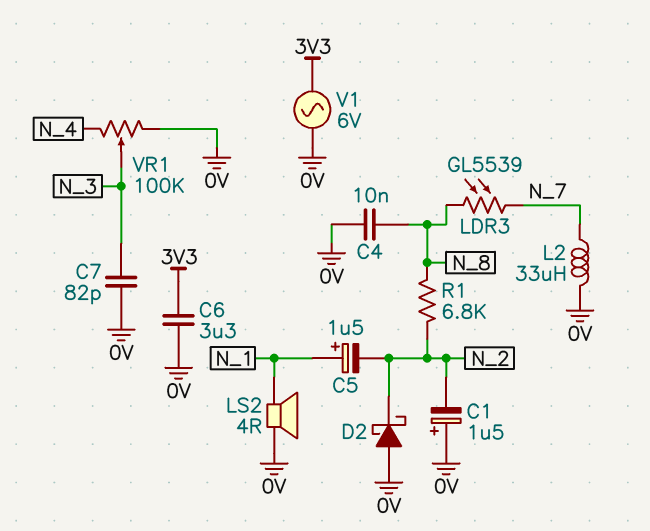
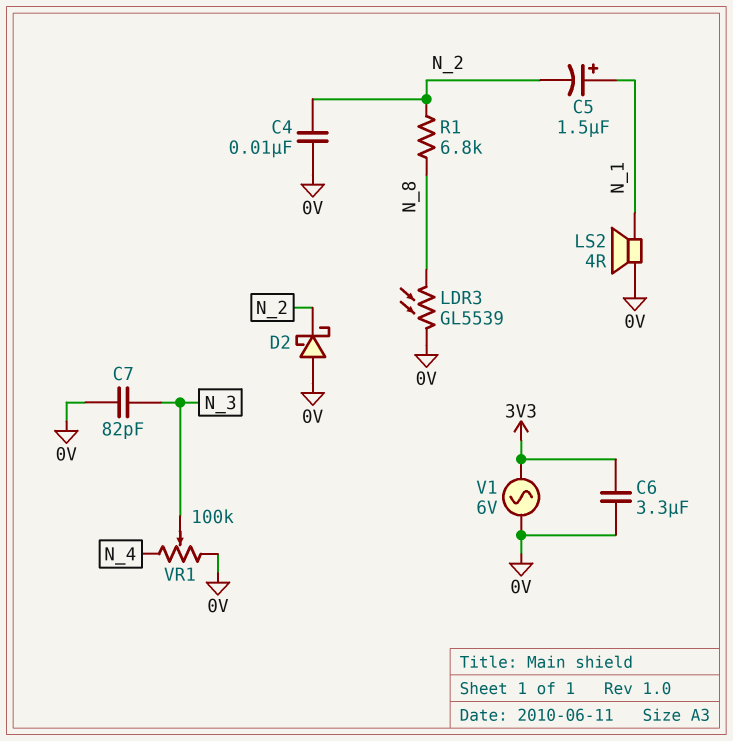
C1: 1.5uF (plus 0V, minus N_2) -> none
C4: 10nF (0V, N_8) -> 10nF (0V, N_2)
L2: 33uH (0V, N_7) -> none
LDR3: GL5539 (N_7, N_8) -> GL5539 (0V, N_8)

